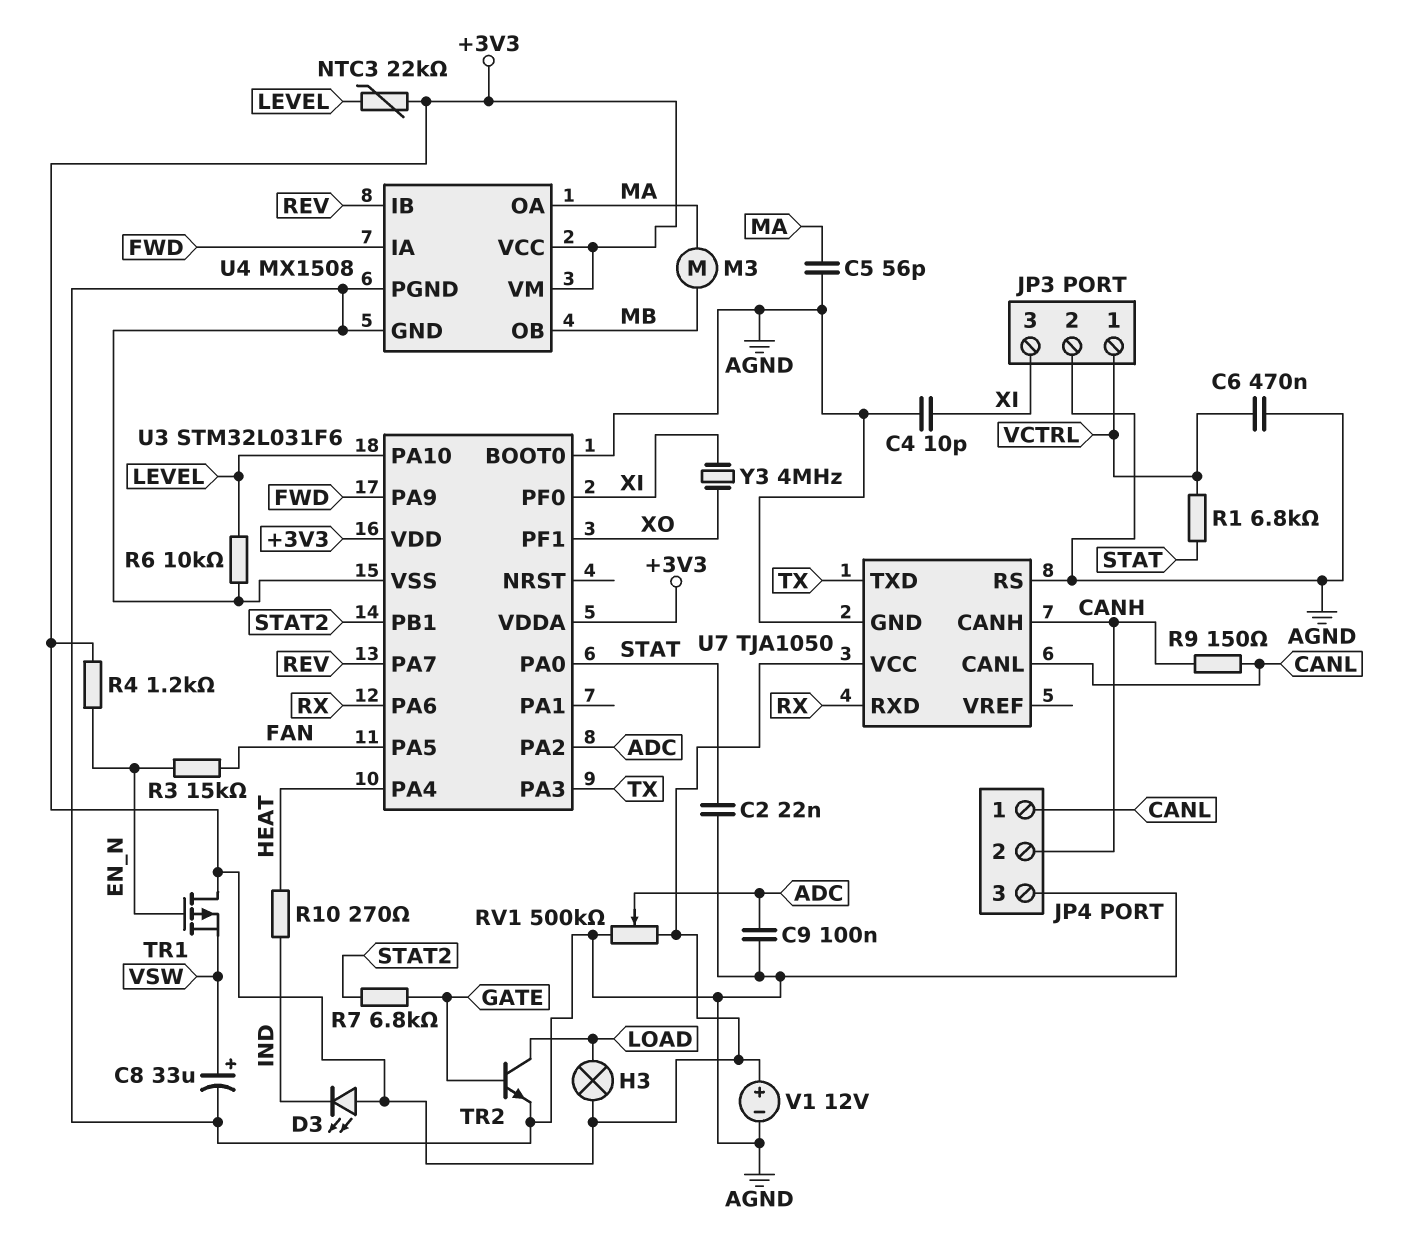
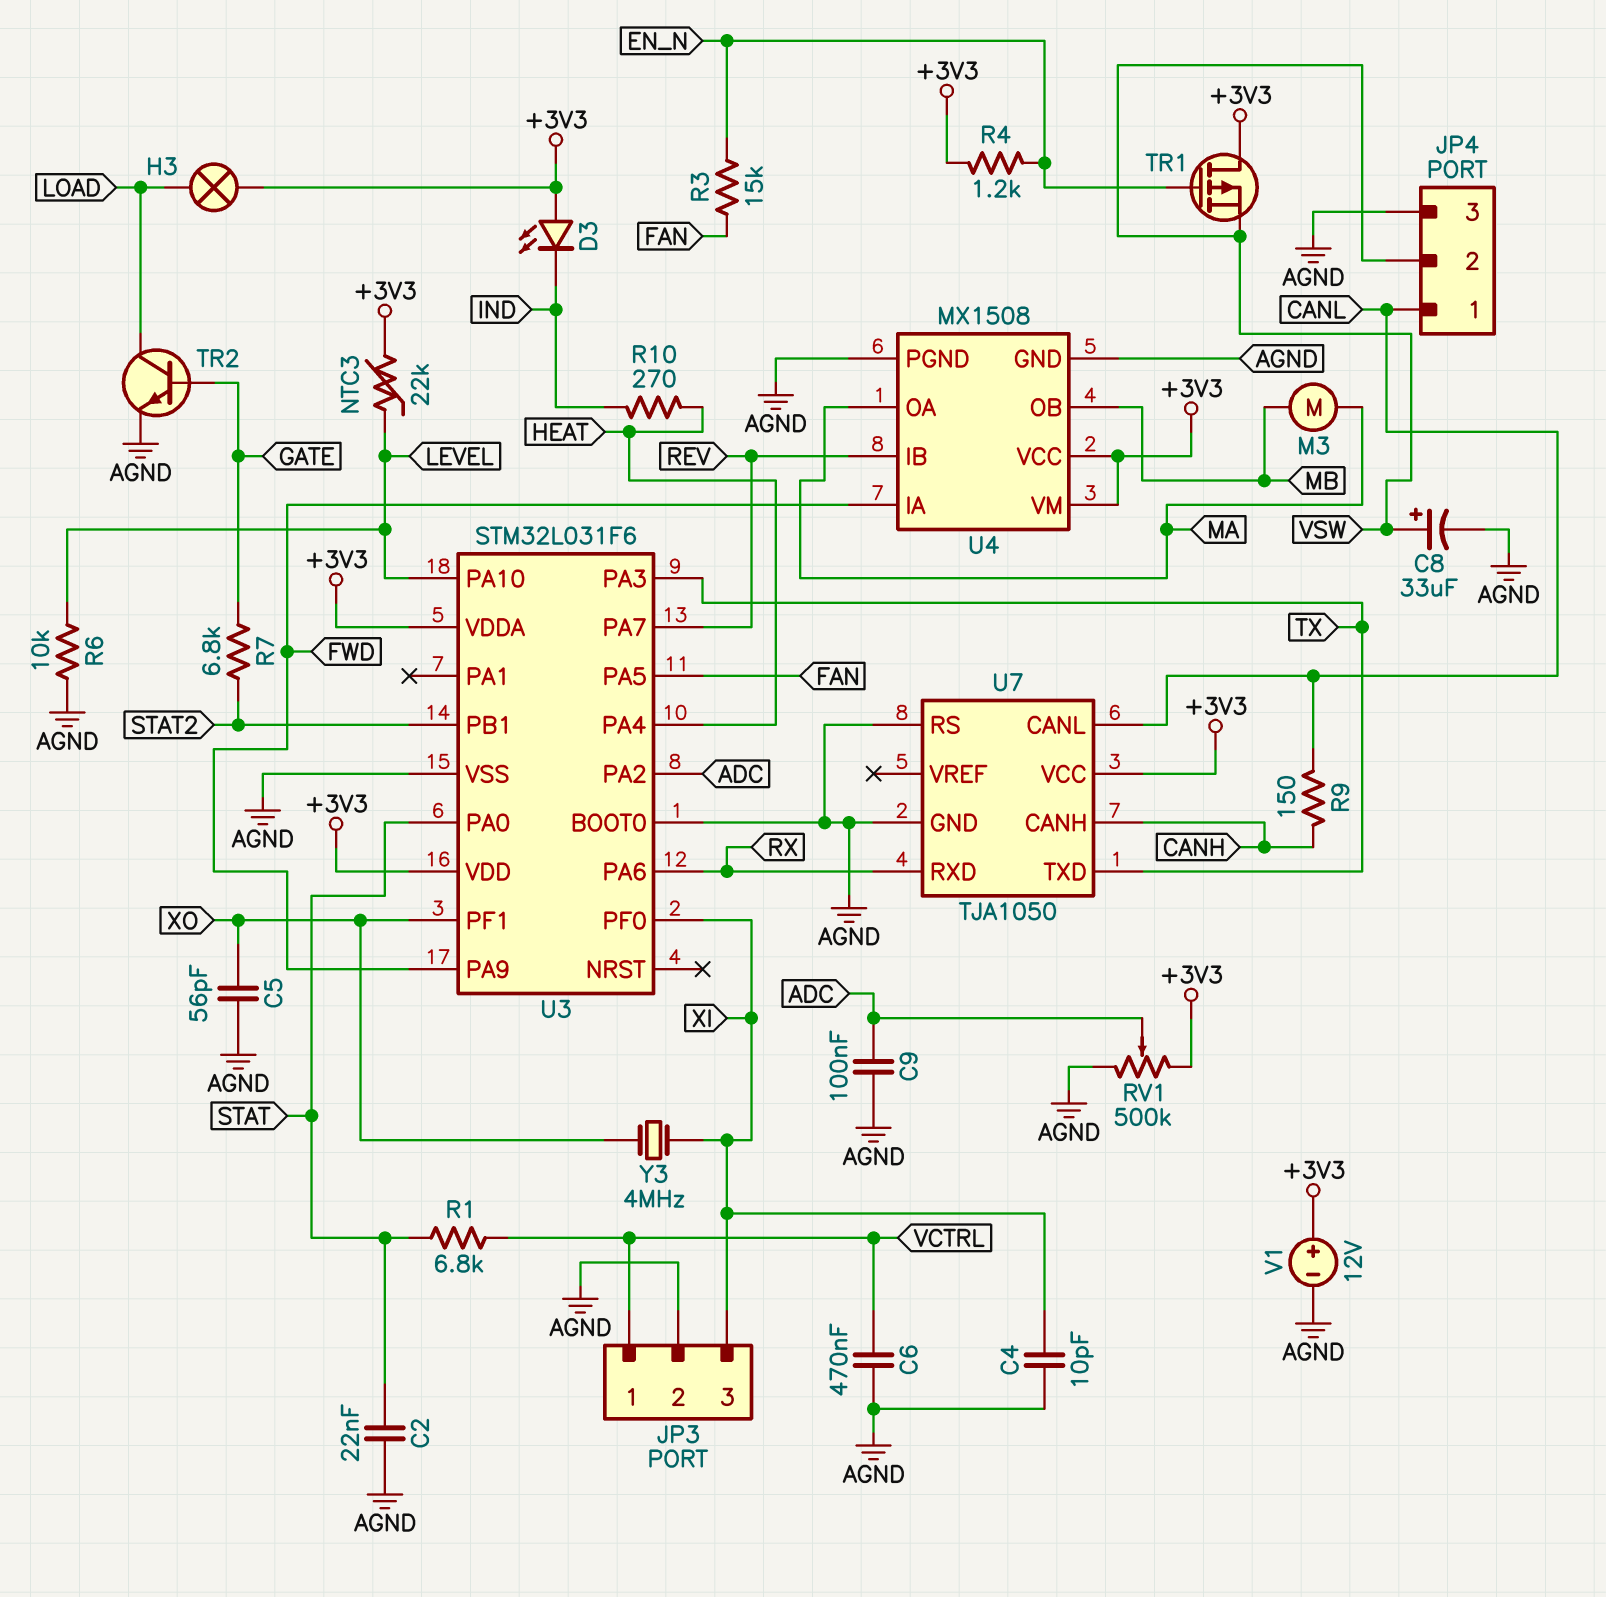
C5: 56pF (AGND, MA) -> 56pF (AGND, XO)
JP4 pin 2: CANH -> VSW

